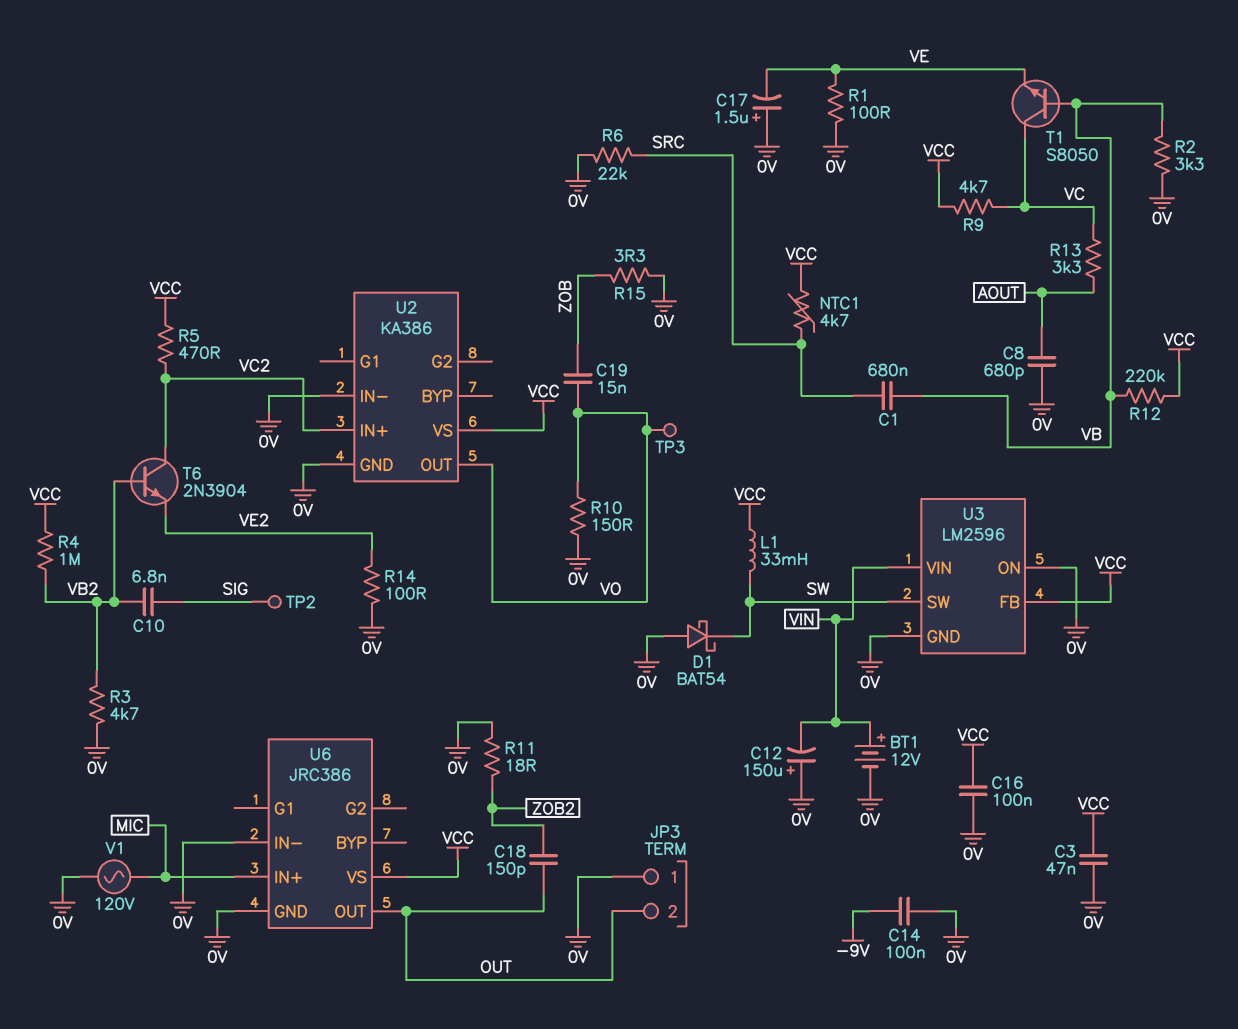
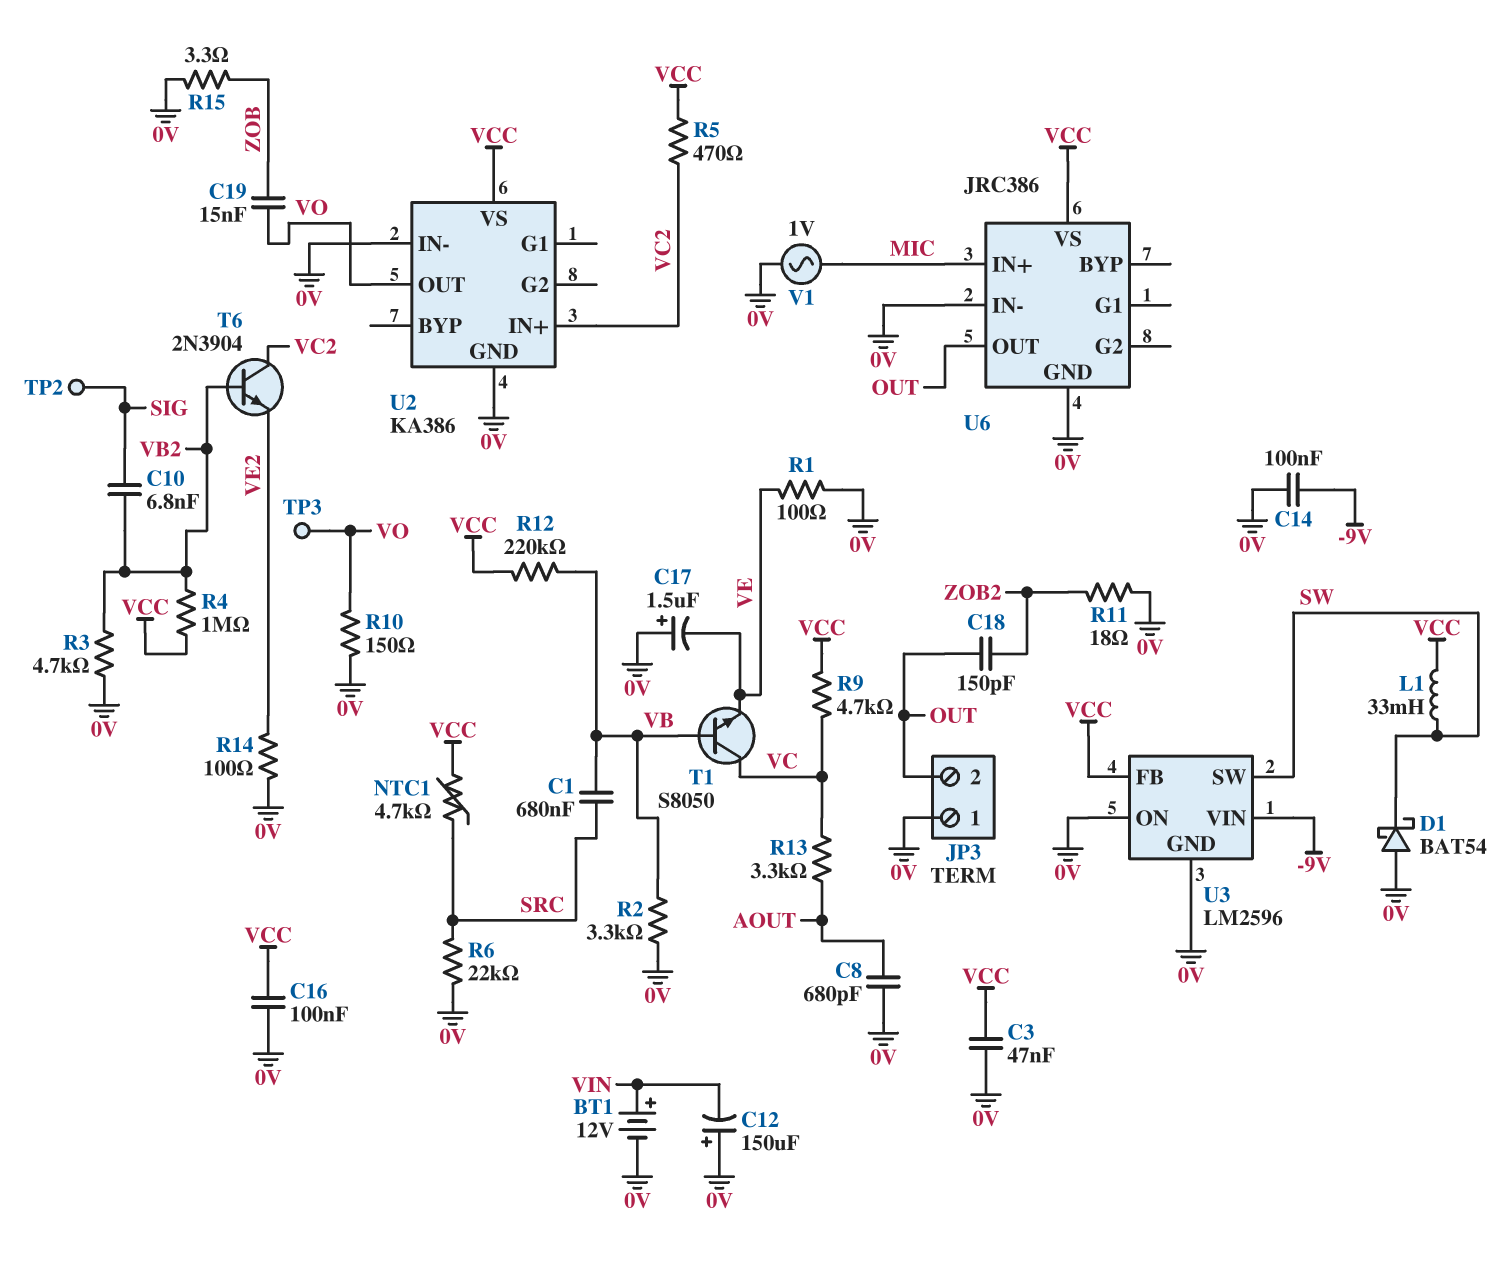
U3 pin VIN: VIN -> -9V
V1: AC 120V (0V, MIC) -> AC 1V (0V, MIC)

